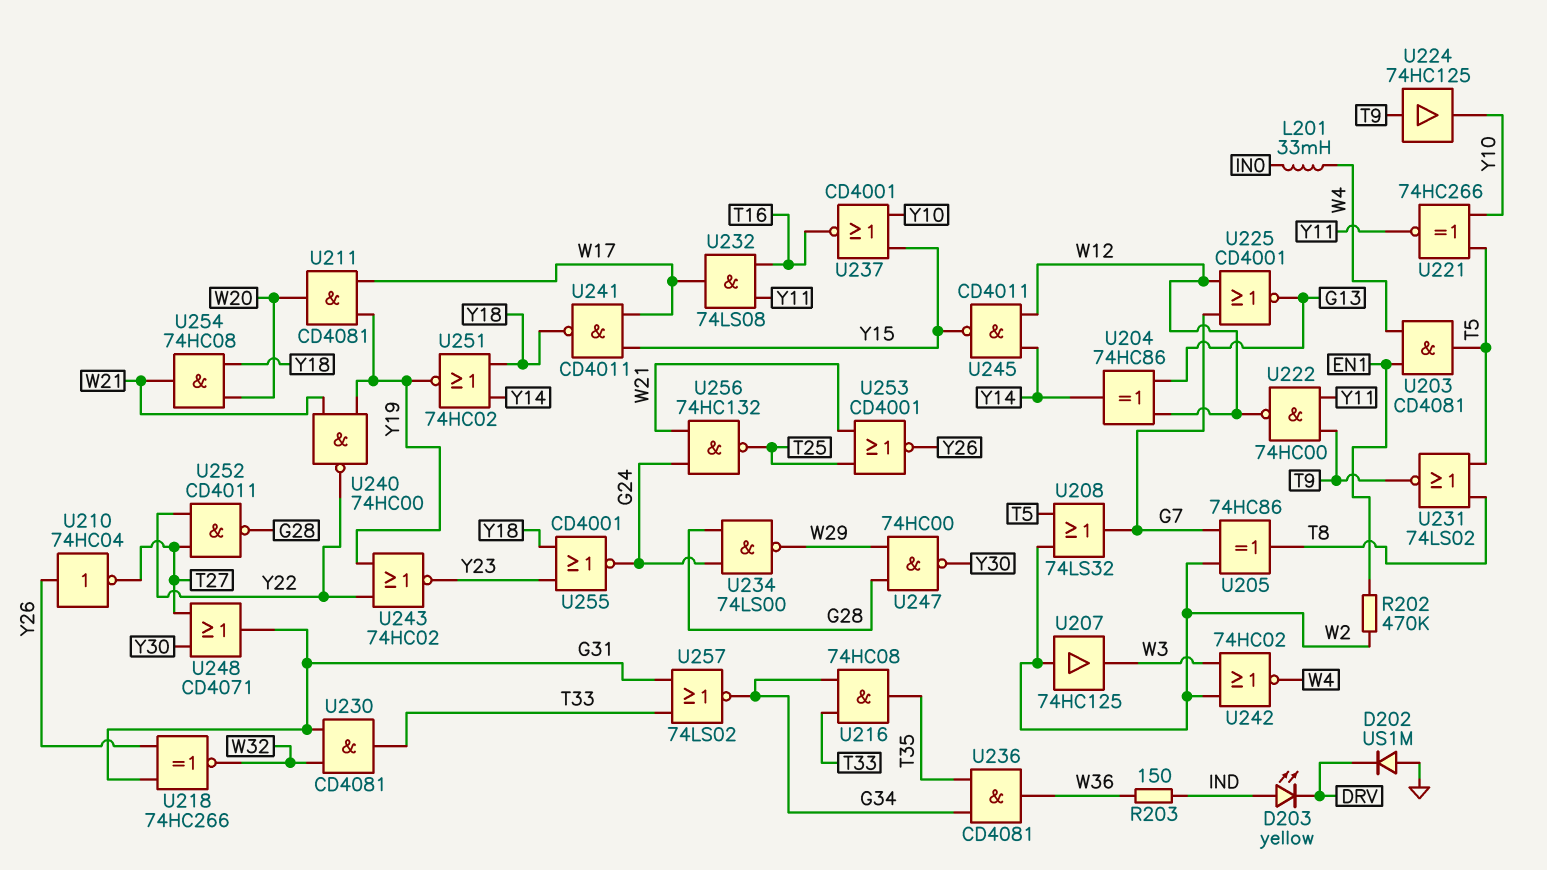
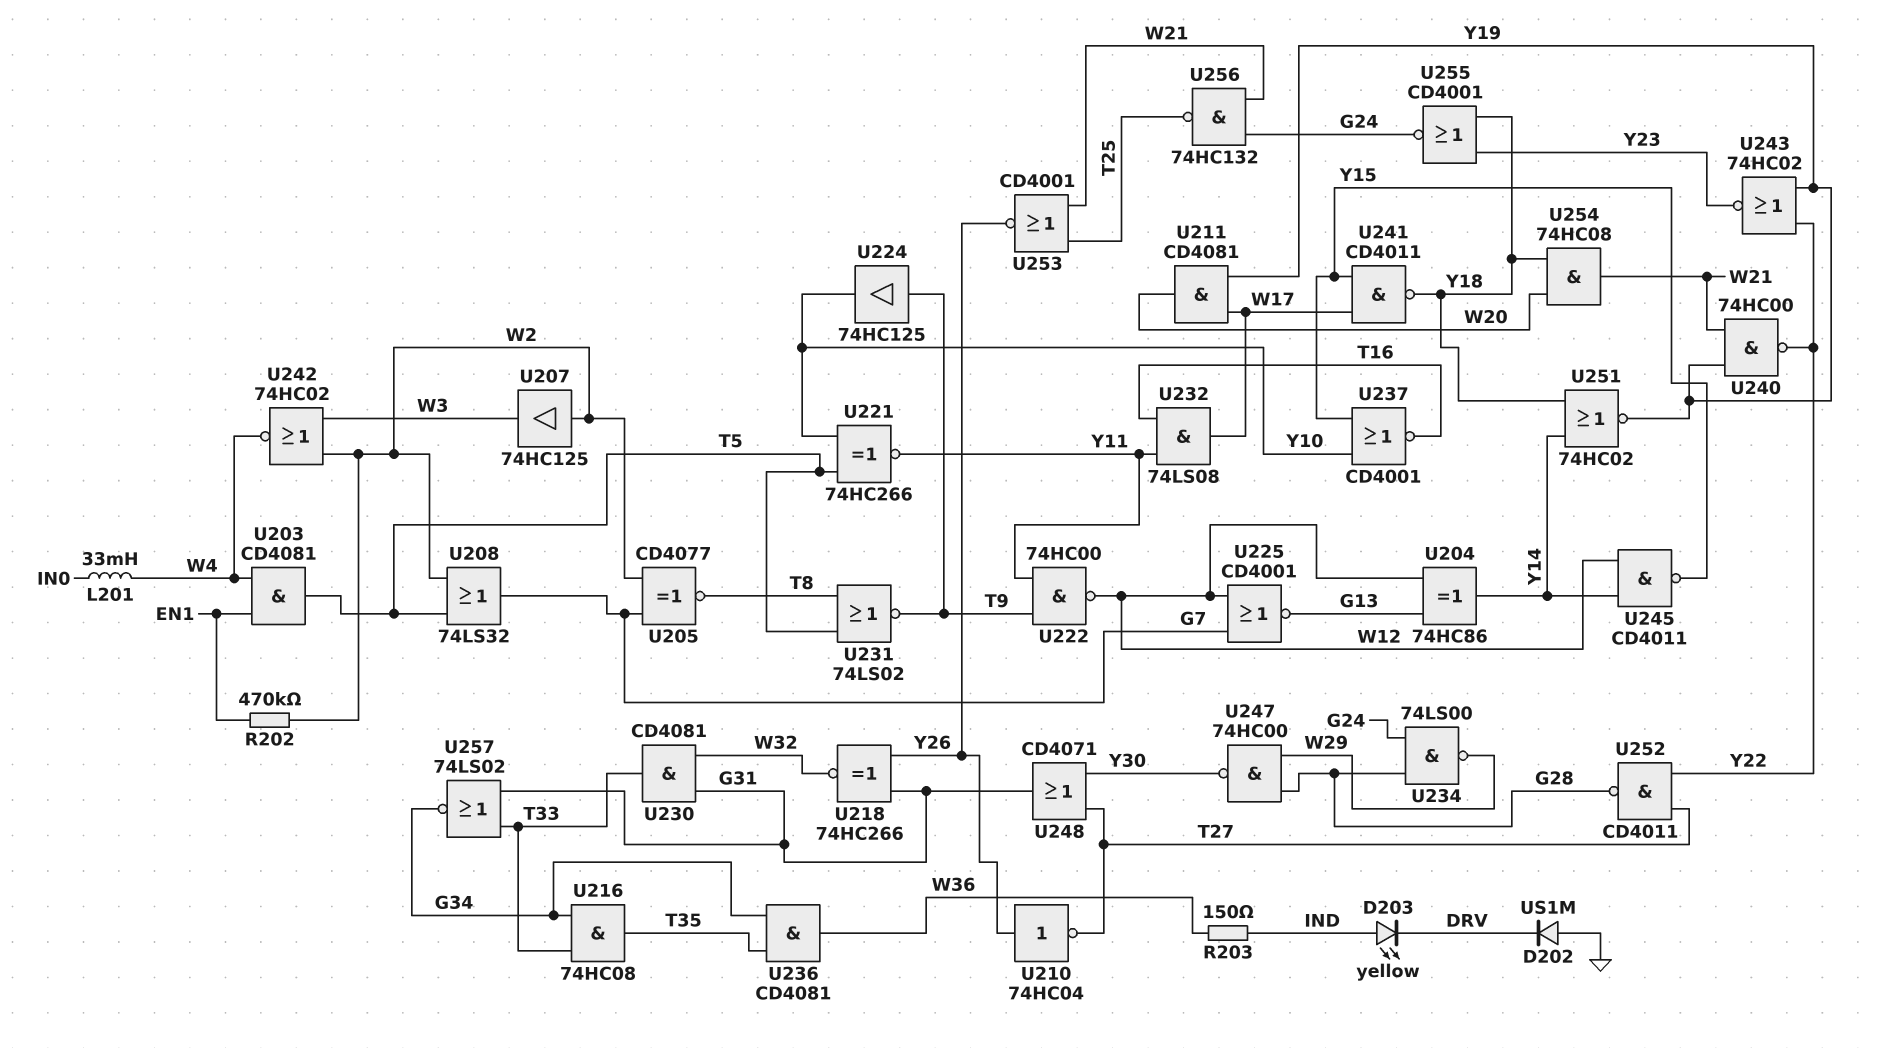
U205: XOR 74HC86 (in G7, in W2, out T8) -> XNOR CD4077 (in G7, in W2, out T8)

